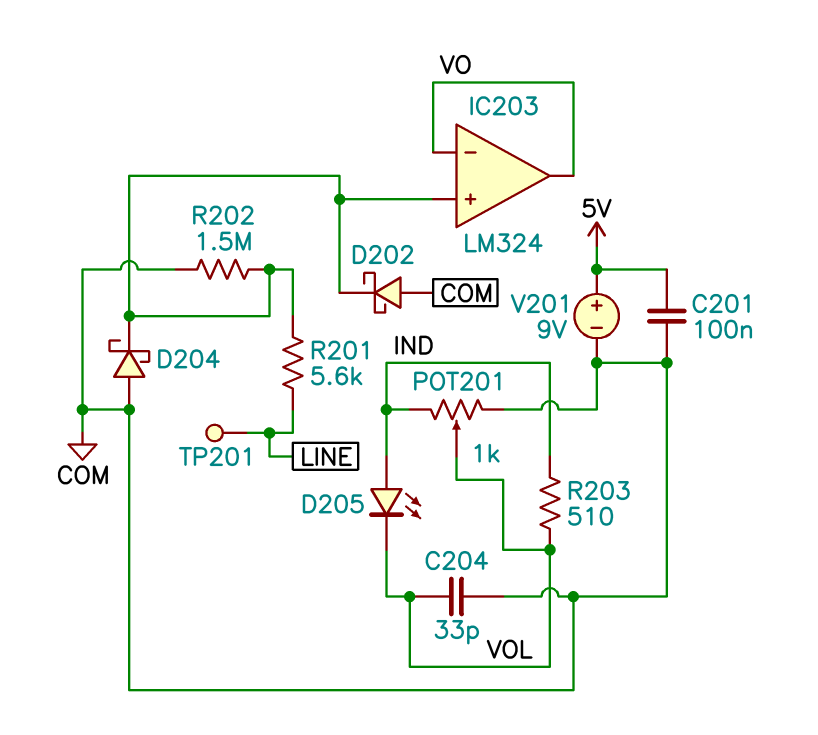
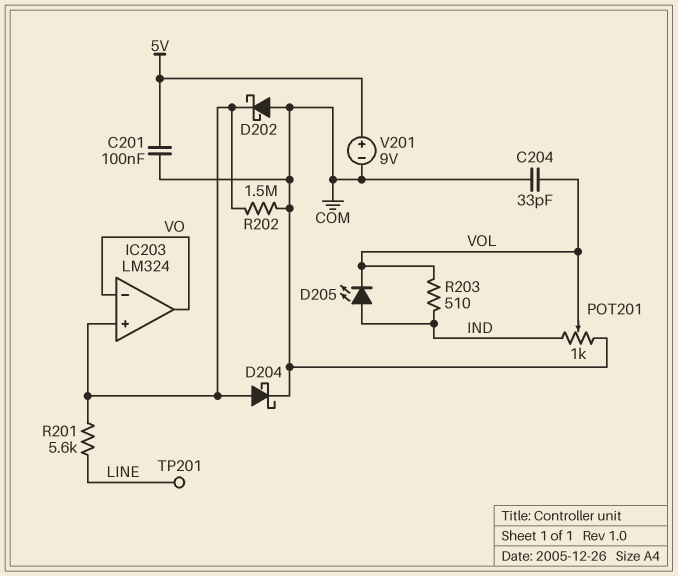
D204: schottky (A COM, K IC203/in+) -> schottky (A IC203/in+, K COM)

